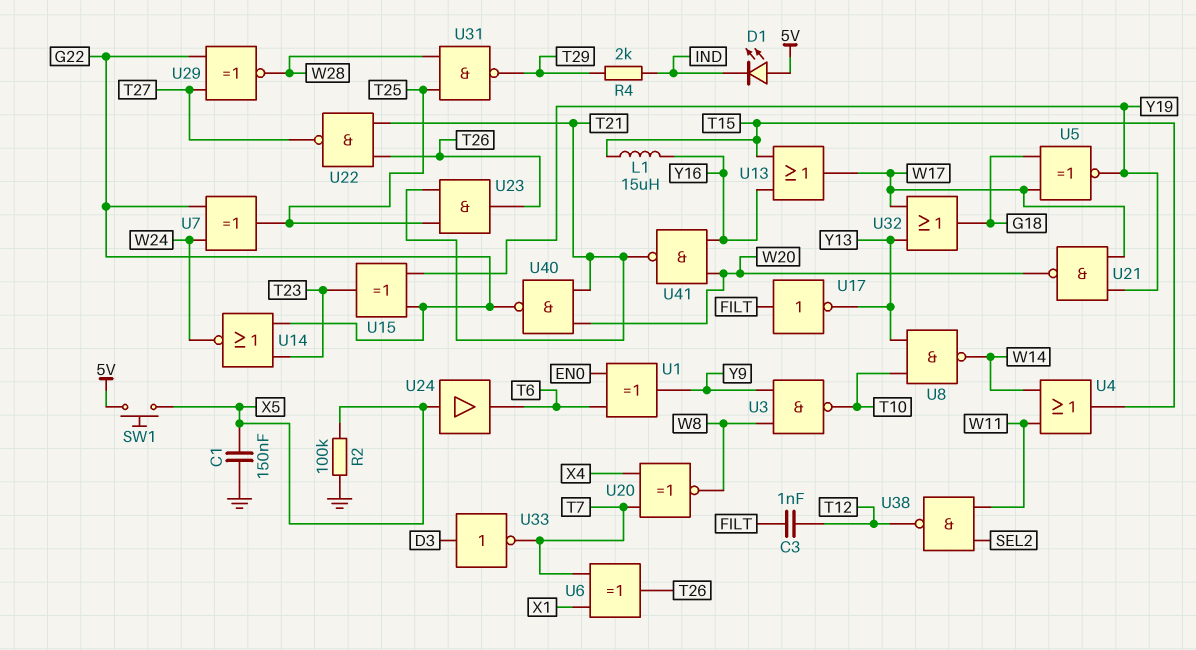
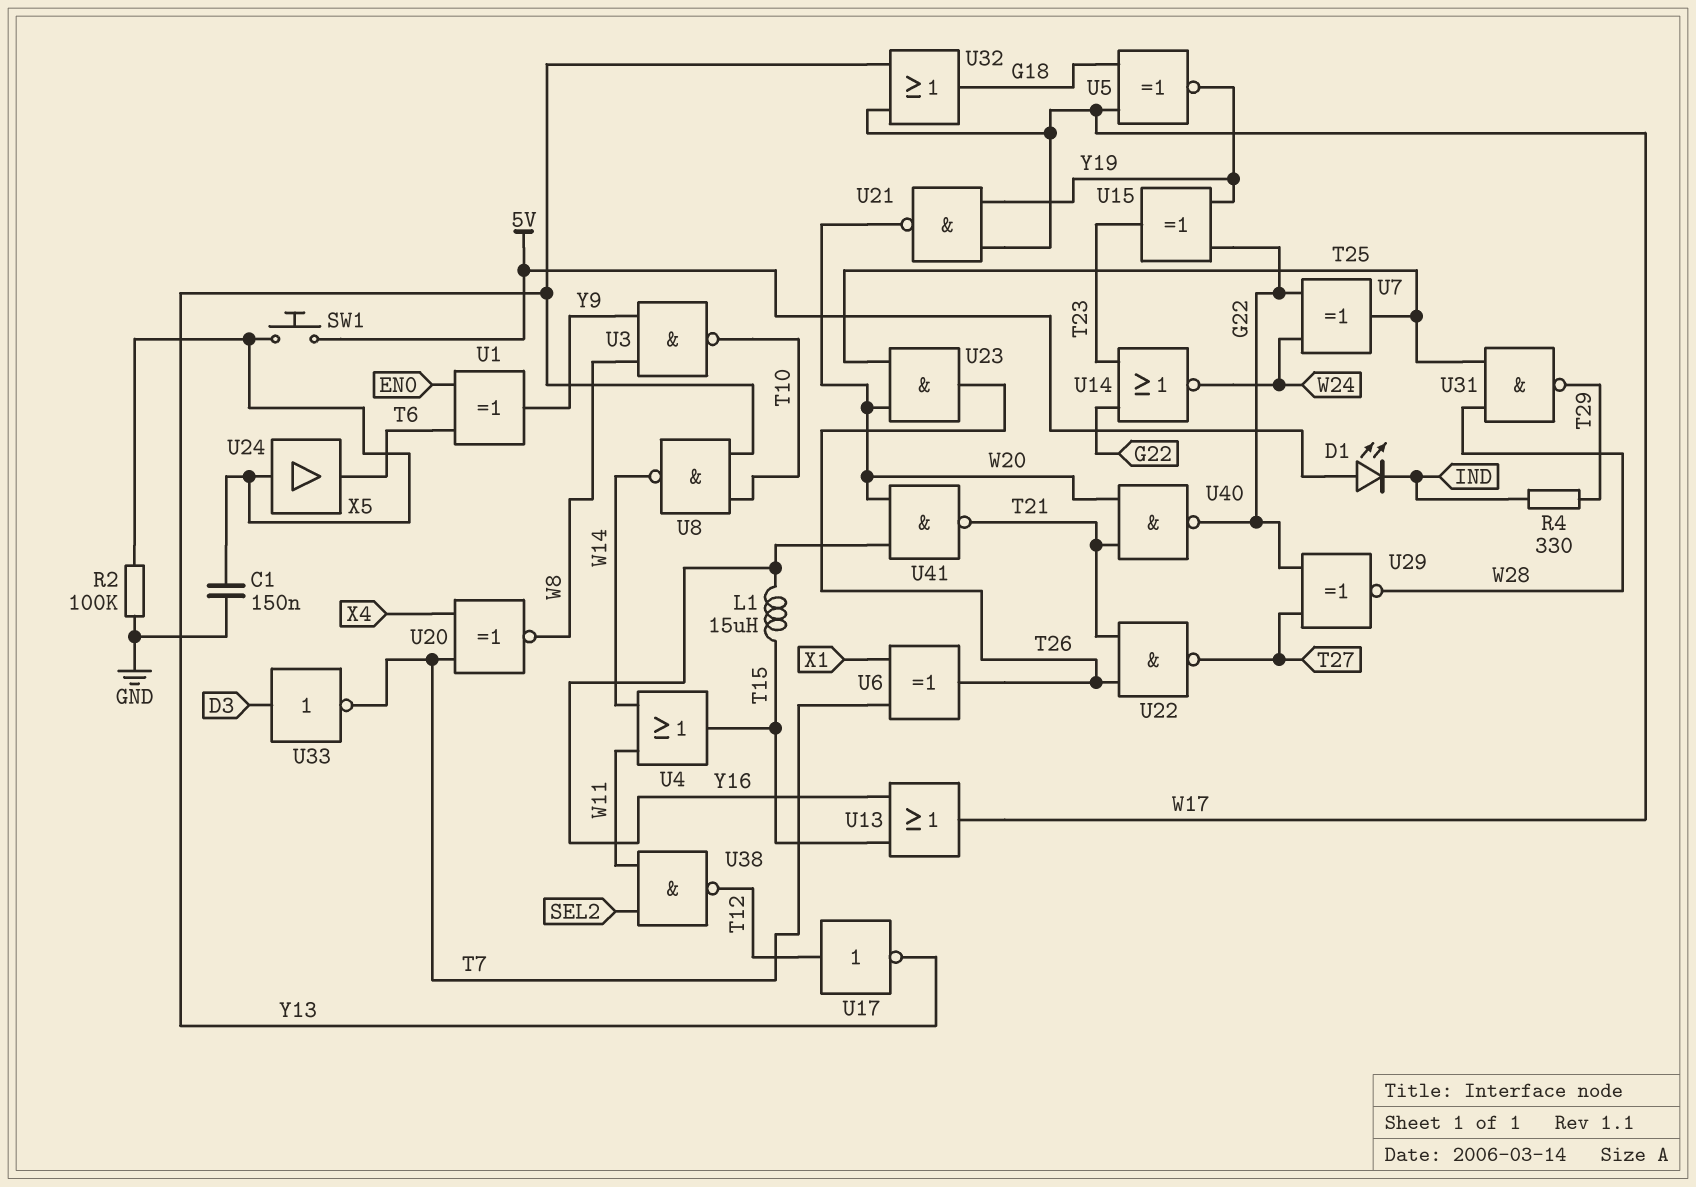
C3: 1nF (FILT, T12) -> none
R4: 2k (IND, T29) -> 330 (IND, T29)
U17: NOT (in FILT, out Y13) -> NOT (in T12, out Y13)
U23: AND (in T21, in T25, out T26) -> AND (in T25, in W20, out T26)

